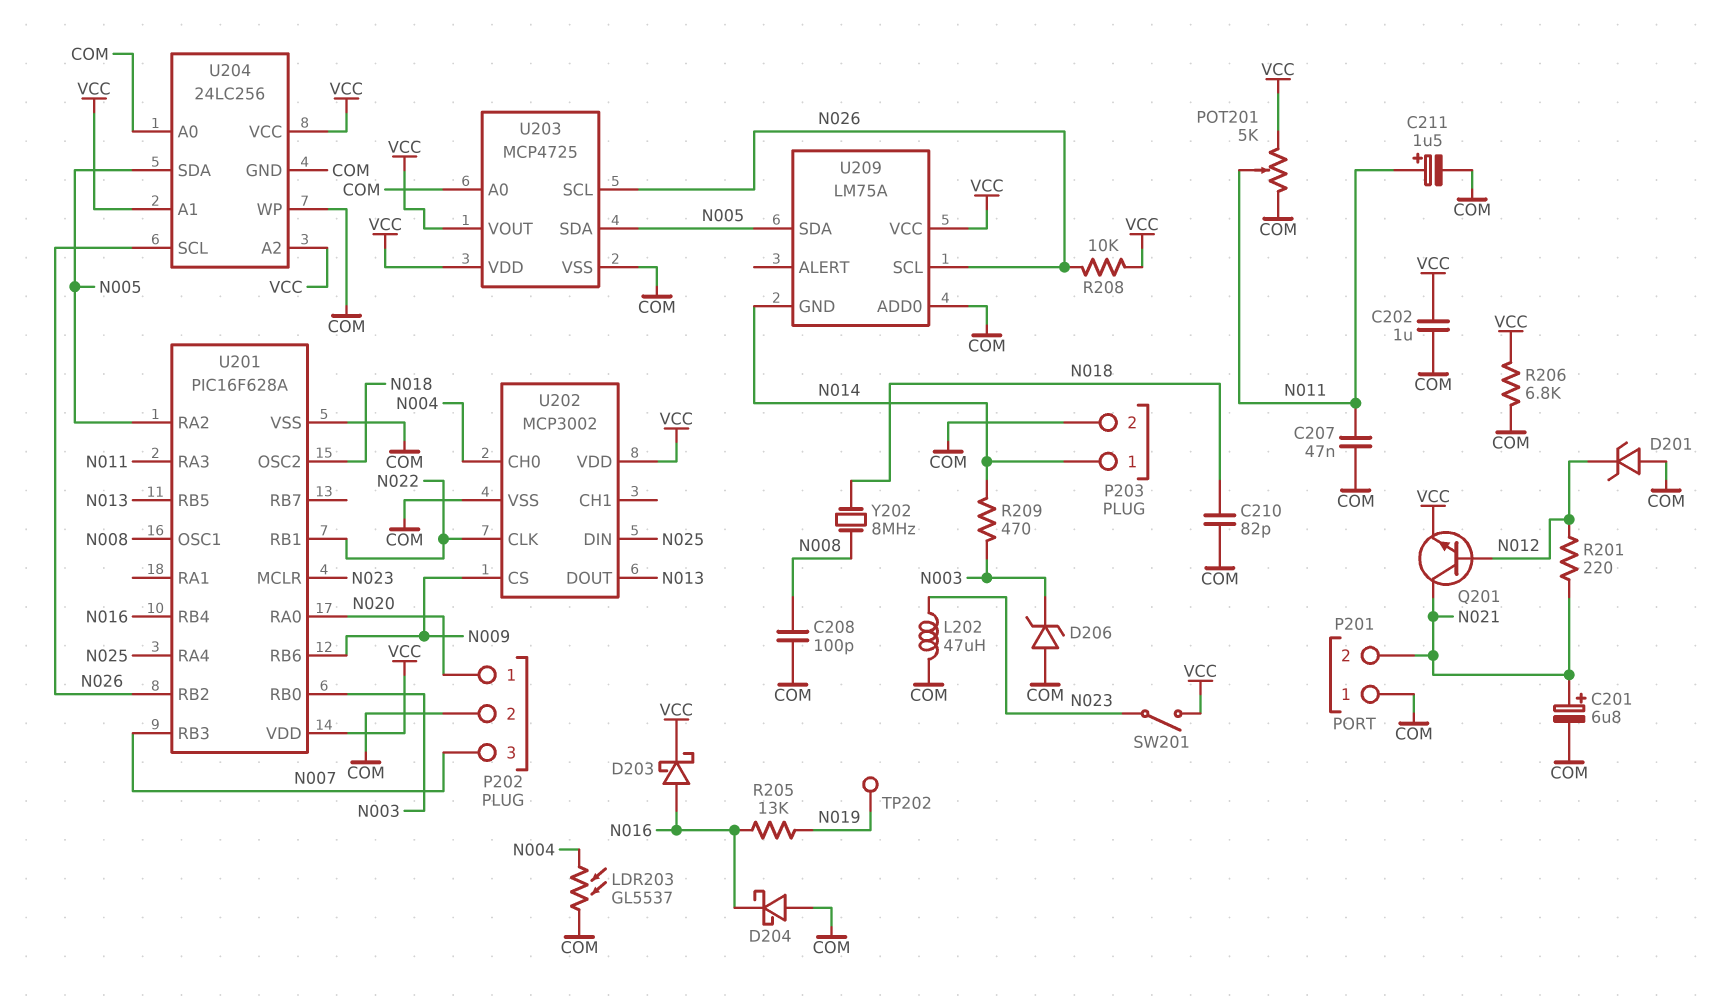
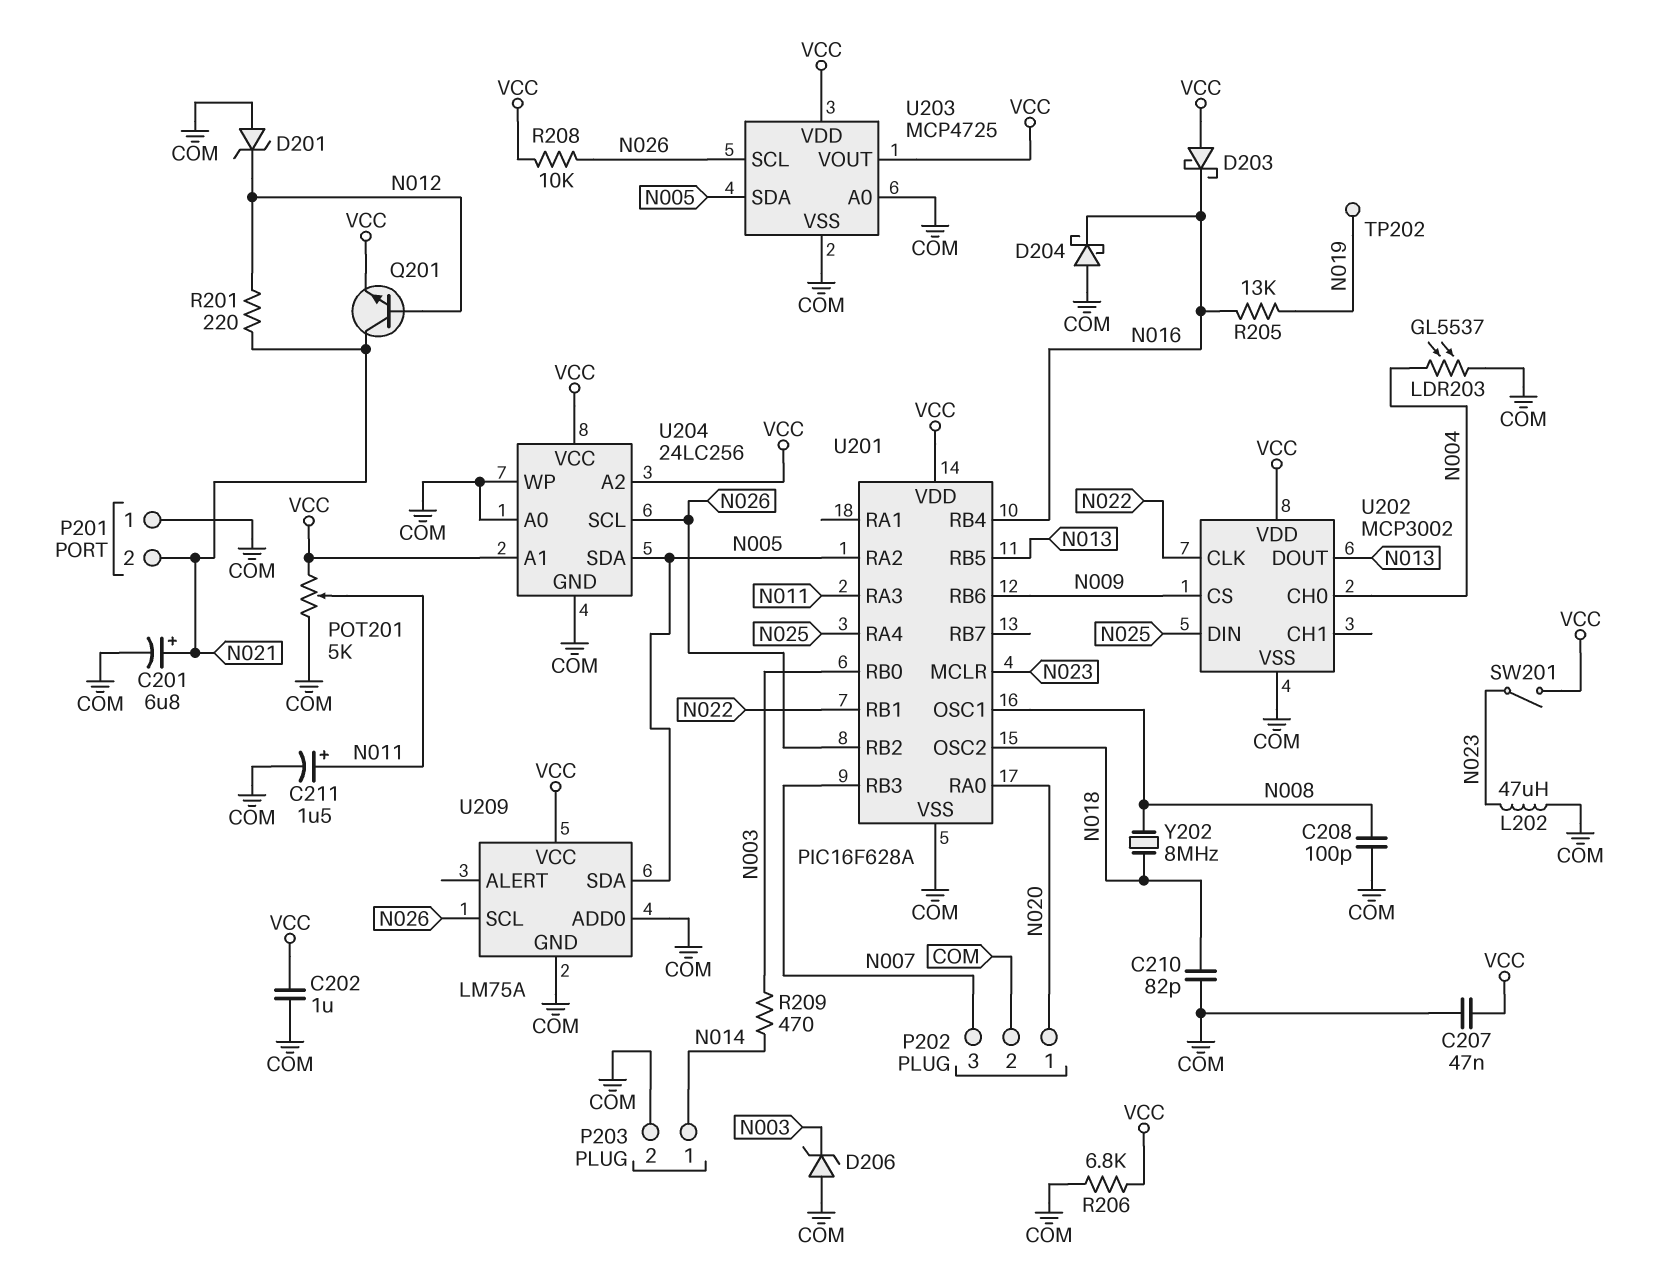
C207: 47nF (COM, N011) -> 47nF (COM, VCC)
D203: schottky (A N016, K VCC) -> schottky (A VCC, K N016)
U209 pin GND: N014 -> COM

